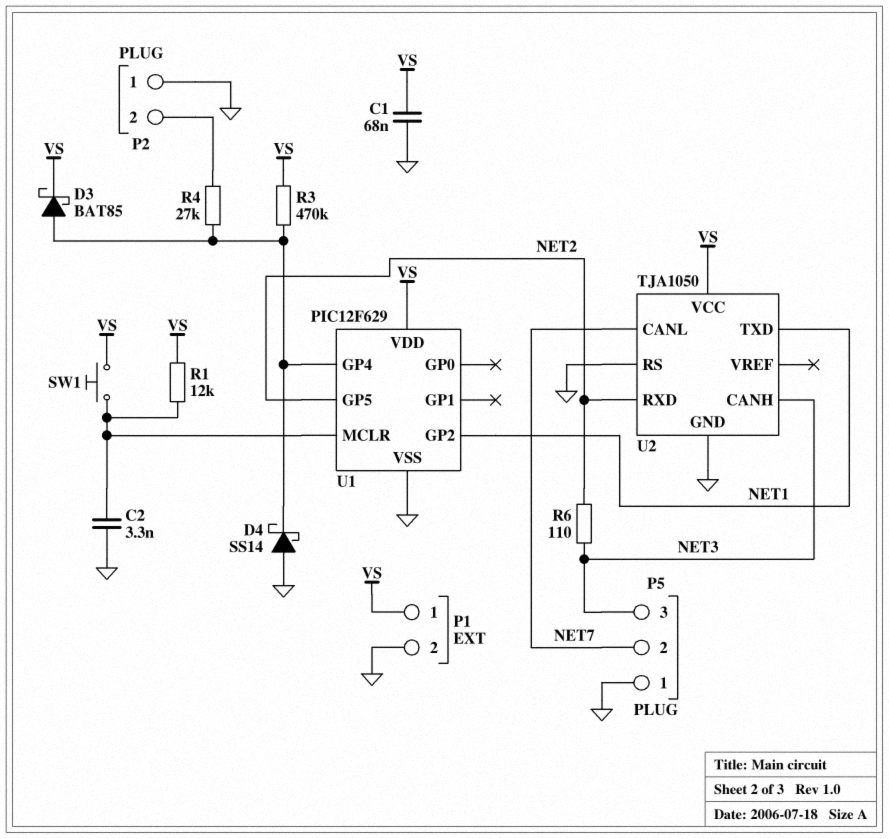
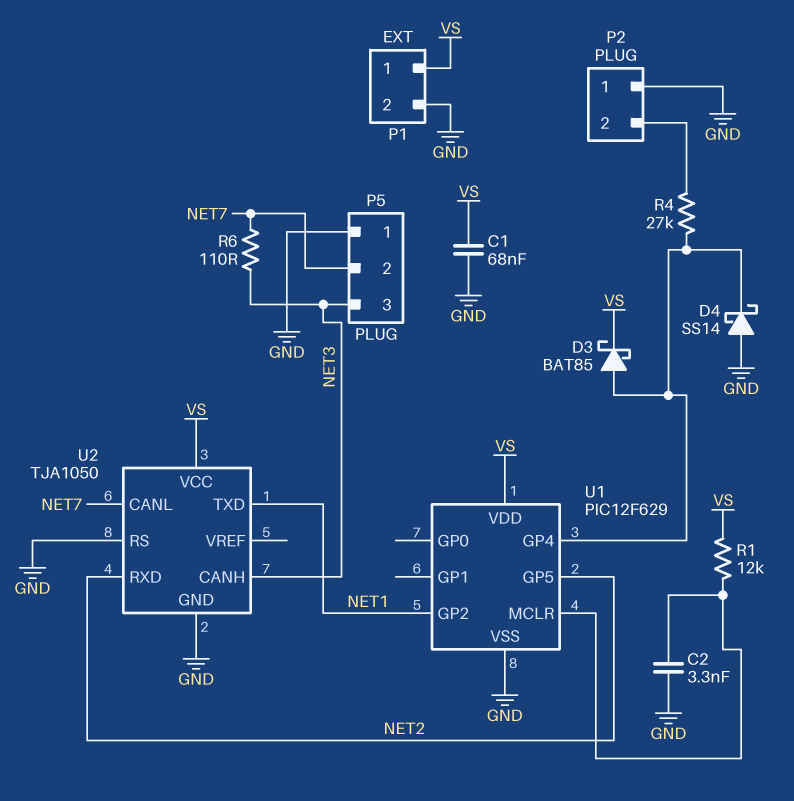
R3: 470k (U1/GP4, VS) -> none
R6: 110 (NET2, NET3) -> 110 (NET3, NET7)
SW1: button (U1/MCLR, VS) -> none

